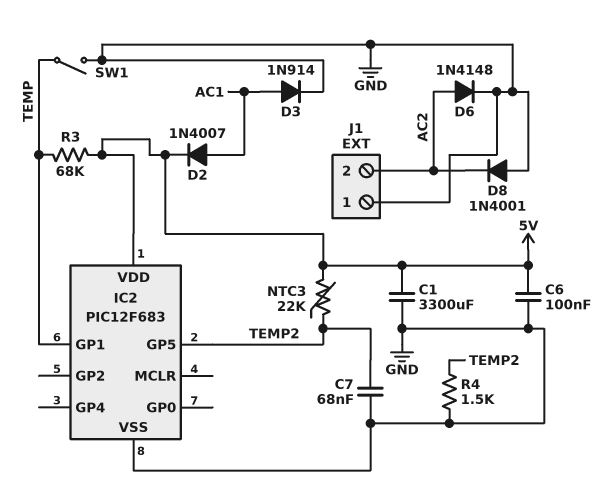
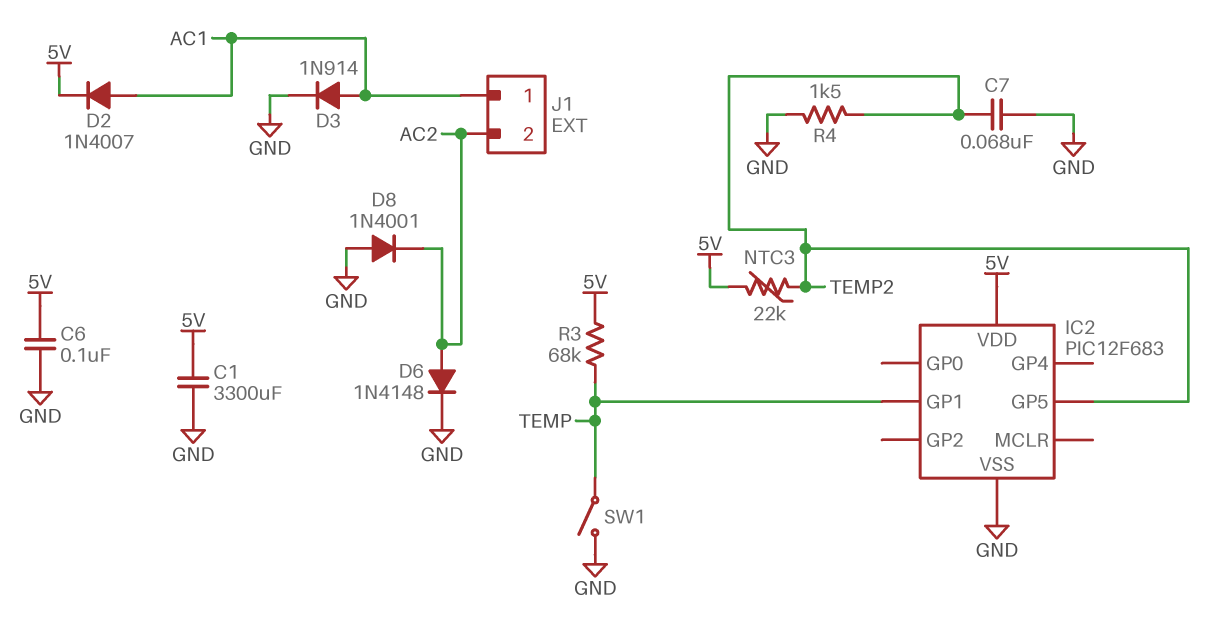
J1 pin 1: GND -> AC1

